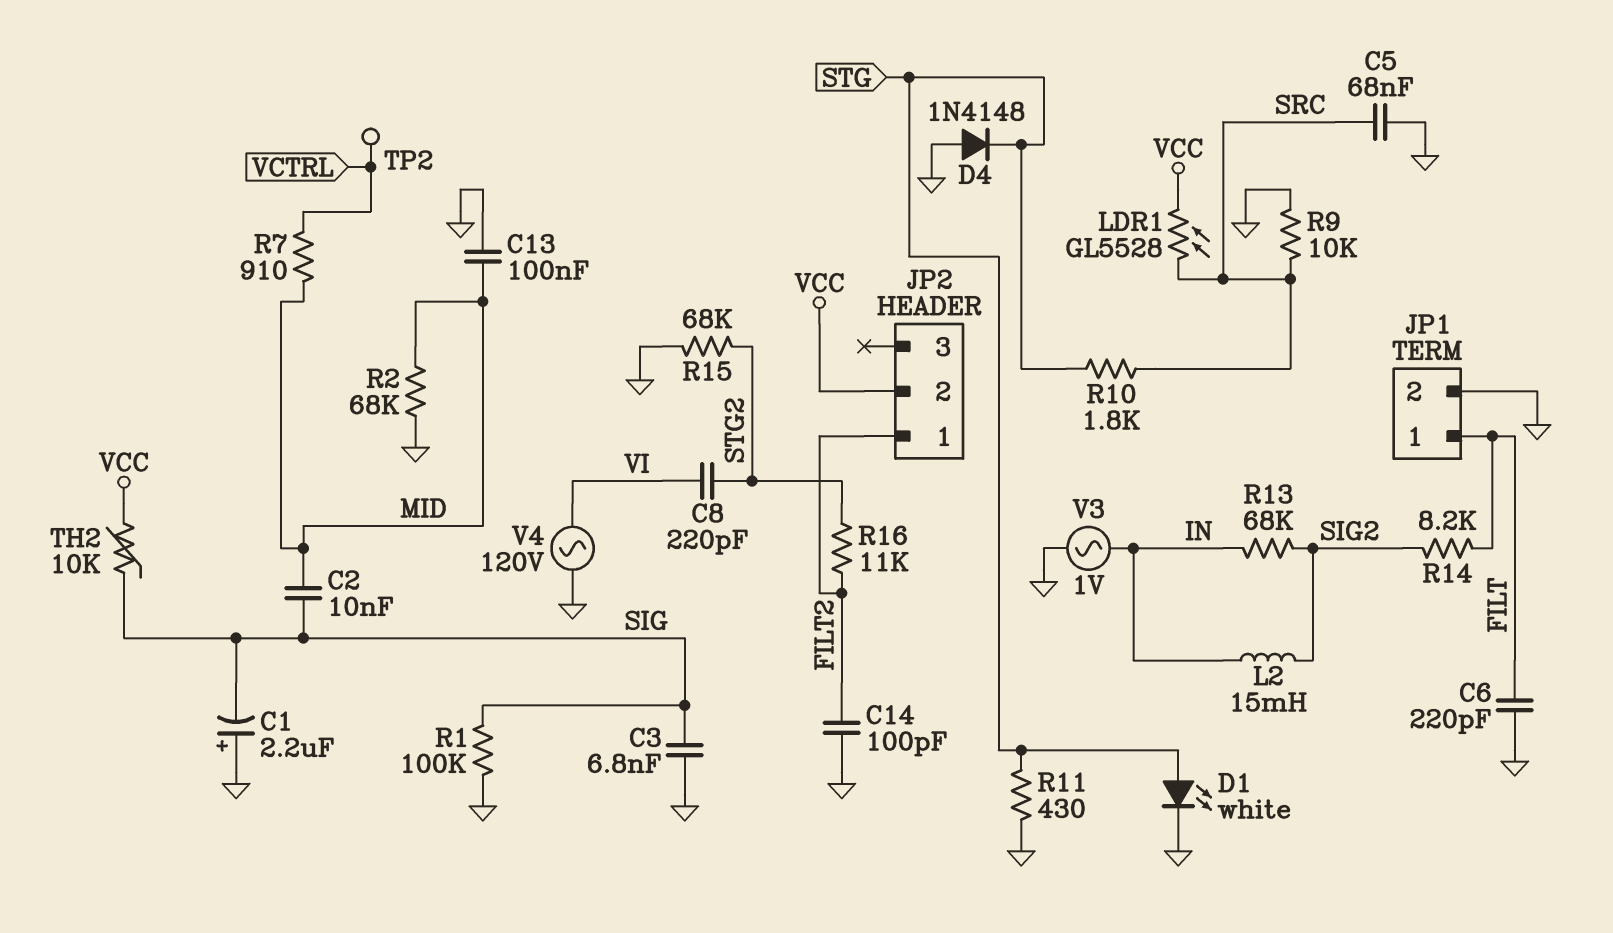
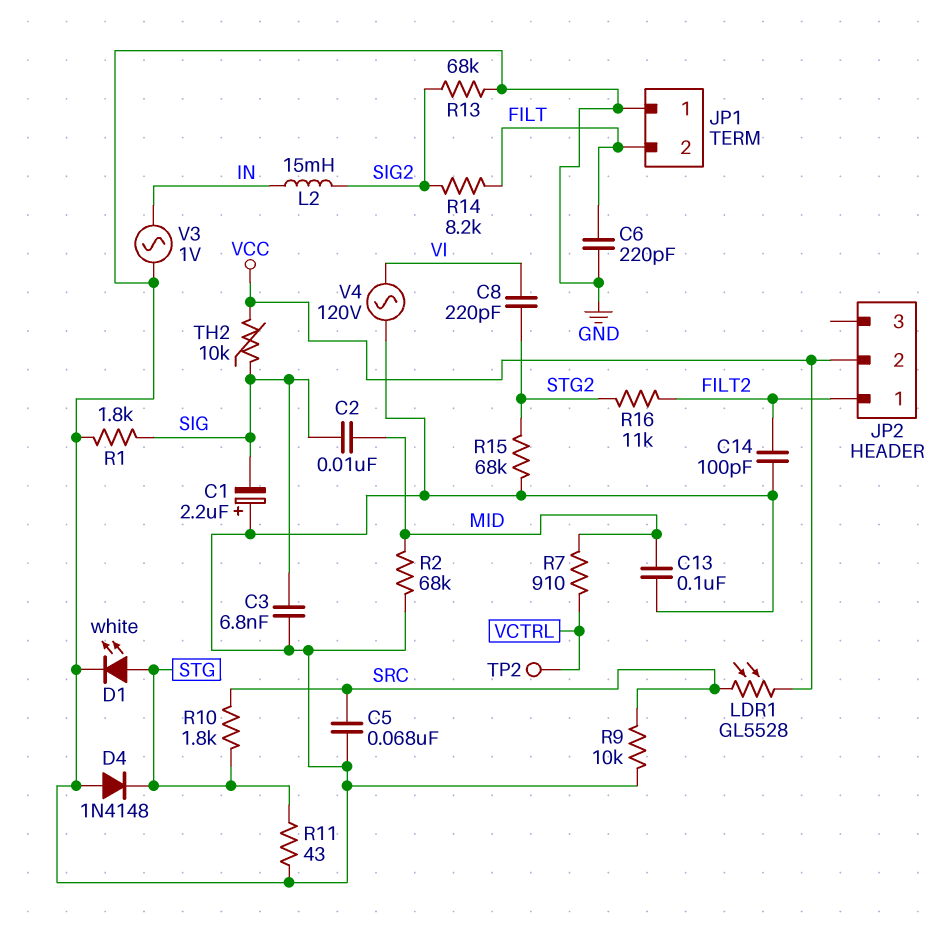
JP1 pin 1: FILT -> GND
JP1 pin 2: GND -> FILT
R1: 100k (GND, SIG) -> 1.8k (GND, SIG)
R11: 430 (GND, STG) -> 43 (GND, STG)
R13: 68k (IN, SIG2) -> 68k (GND, SIG2)

